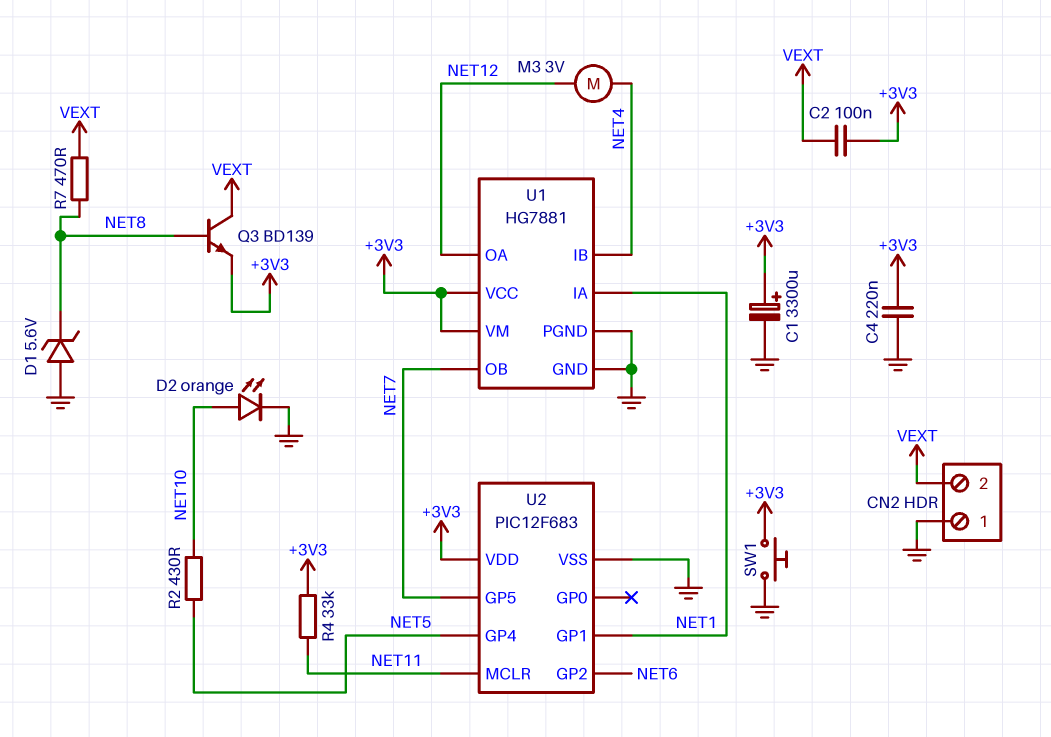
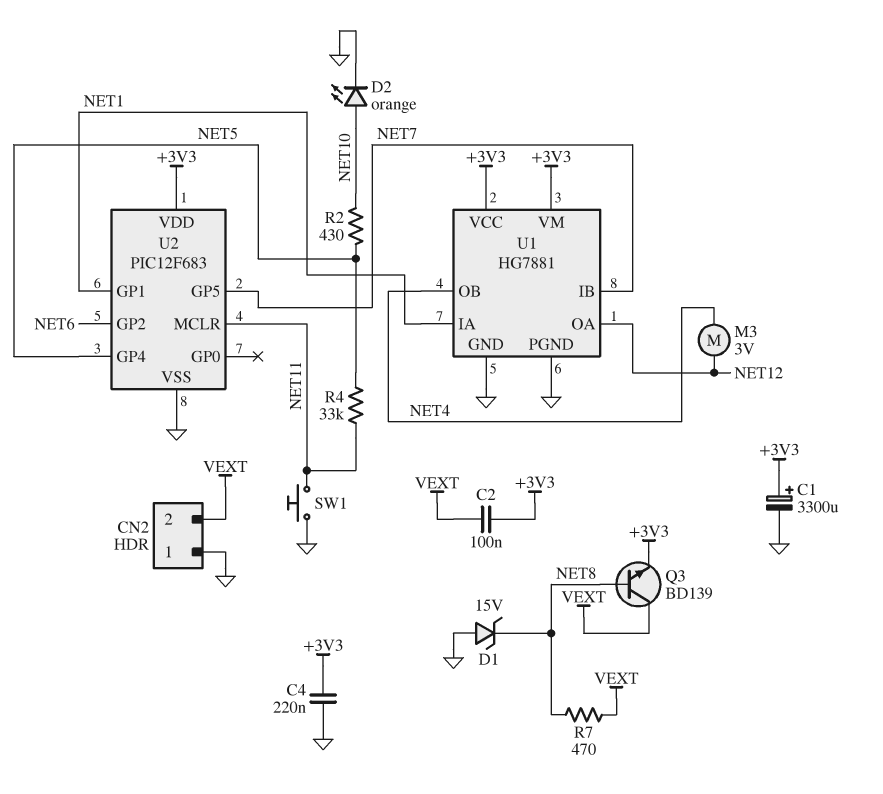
D1: zener 5.6V (A GND, K NET8) -> zener 15V (A GND, K NET8)
R4: 33k (+3V3, NET11) -> 33k (NET5, NET11)
SW1: button (+3V3, GND) -> button (GND, NET11)
U1 pin IB: NET4 -> NET7
U1 pin OB: NET7 -> NET4

